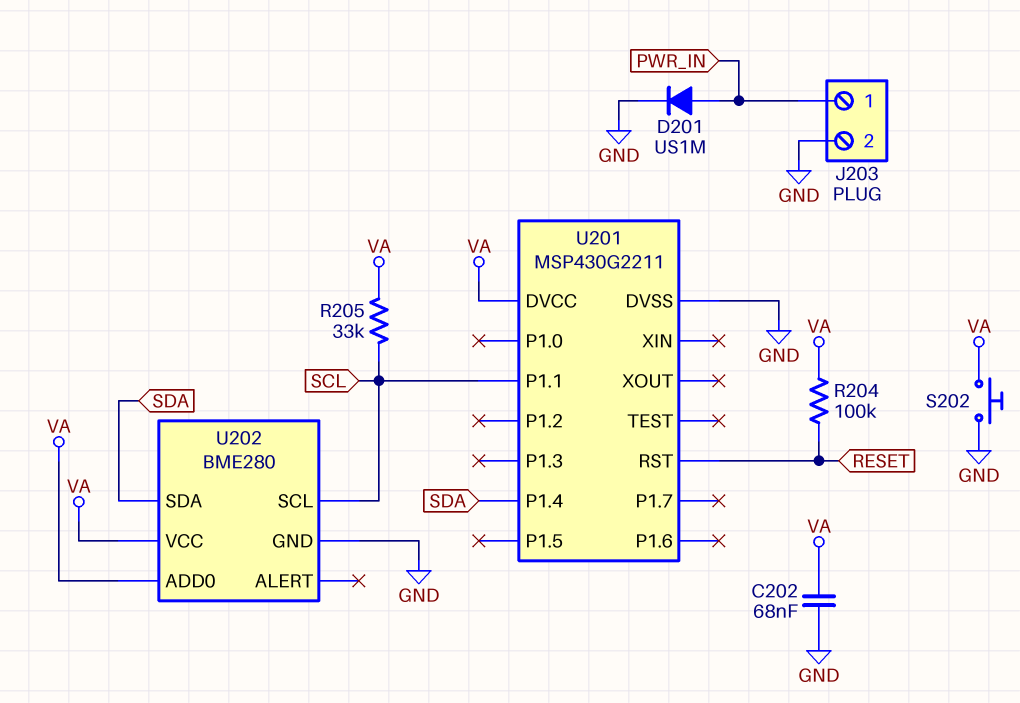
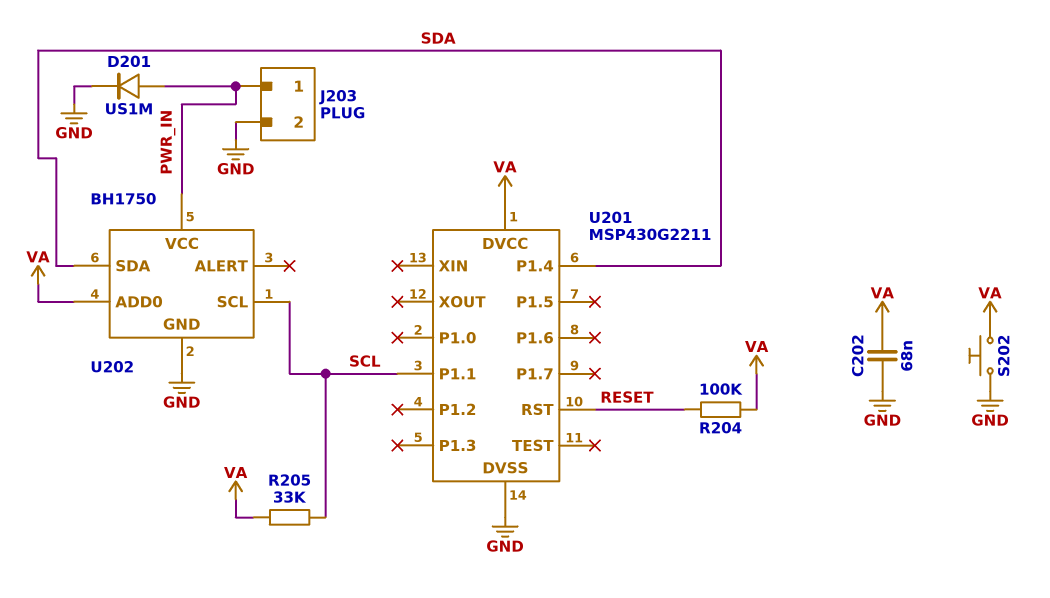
U202: BME280 -> BH1750
U202 pin VCC: VA -> PWR_IN

